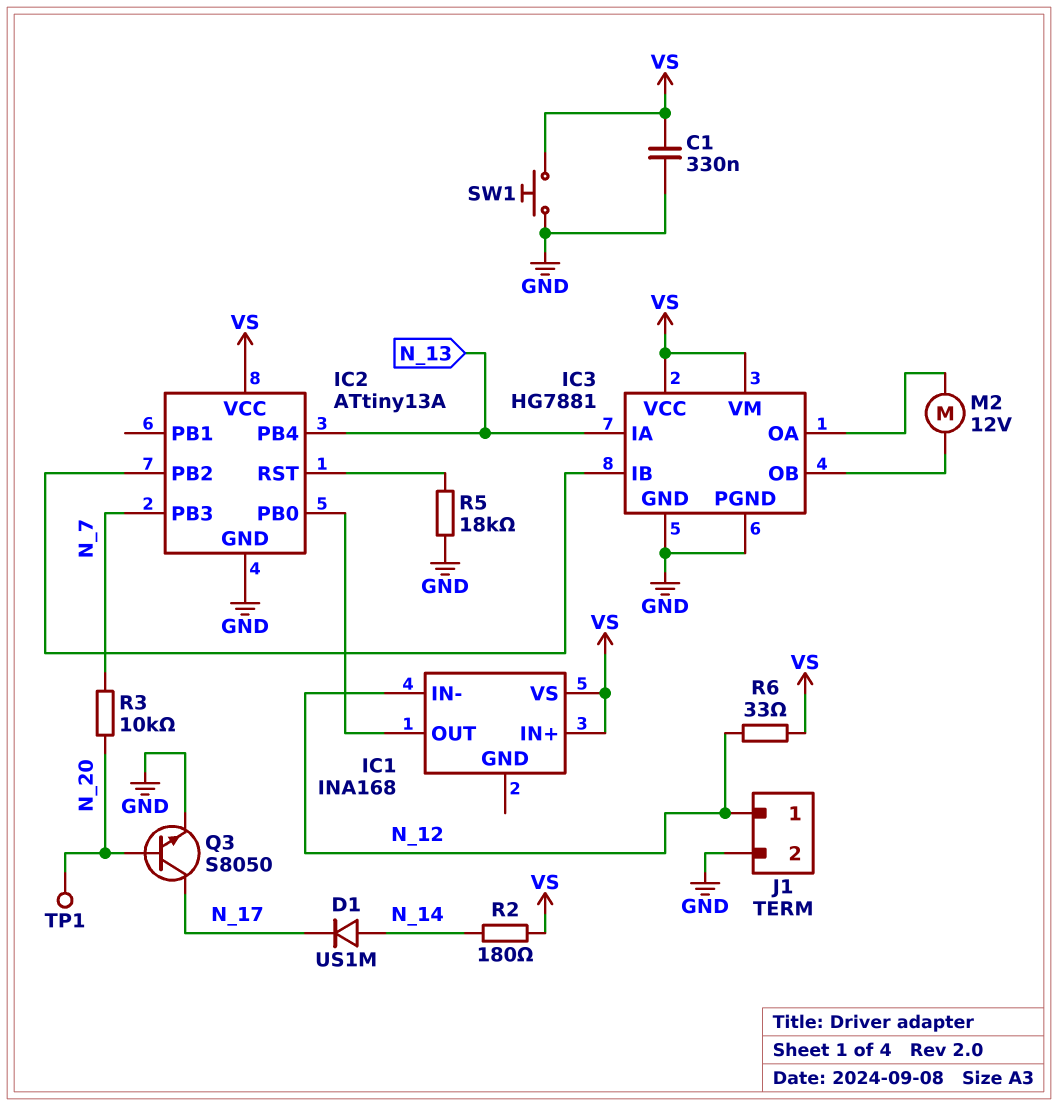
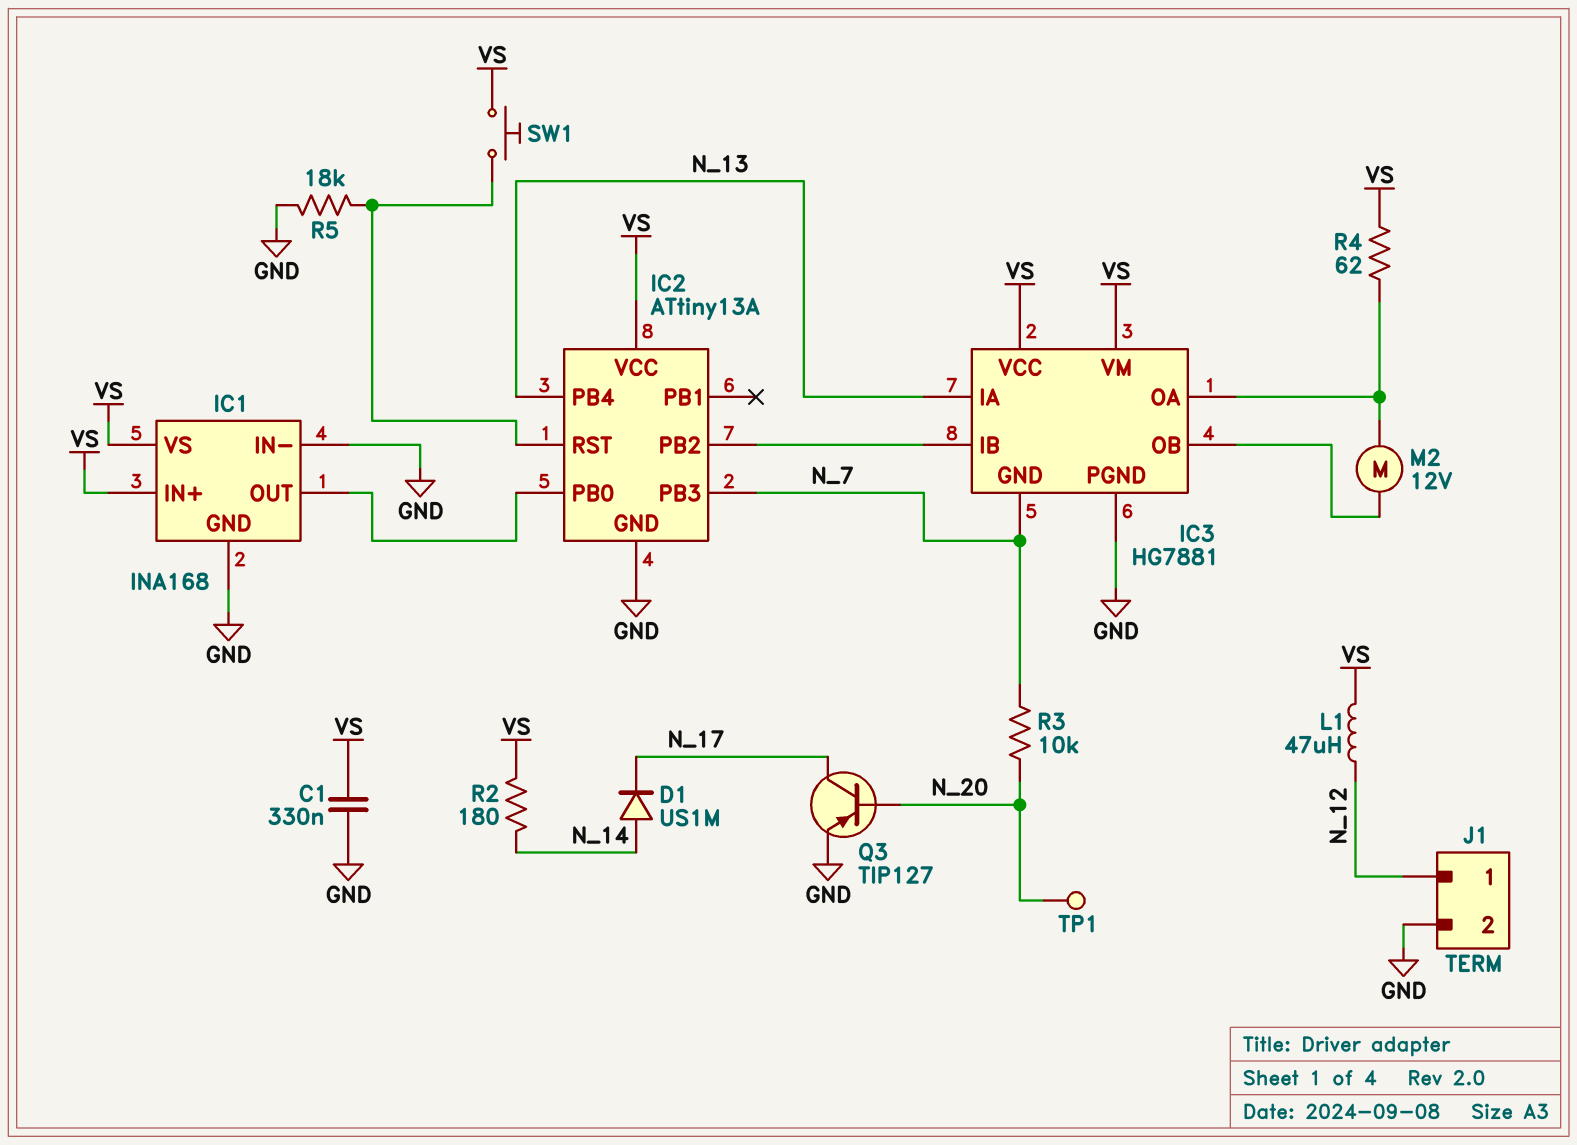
IC1 pin GND: none -> GND
IC1 pin IN-: N_12 -> GND
IC3 pin GND: GND -> N_7
L1: none -> 47uH (N_12, VS)
Q3: NPN S8050 (B N_20, C N_17, E GND) -> PNP TIP127 (B N_20, C N_17, E GND)
R4: none -> 62 (IC3/OA, VS)
R6: 33 (N_12, VS) -> none
SW1: button (GND, VS) -> button (IC2/RST, VS)

